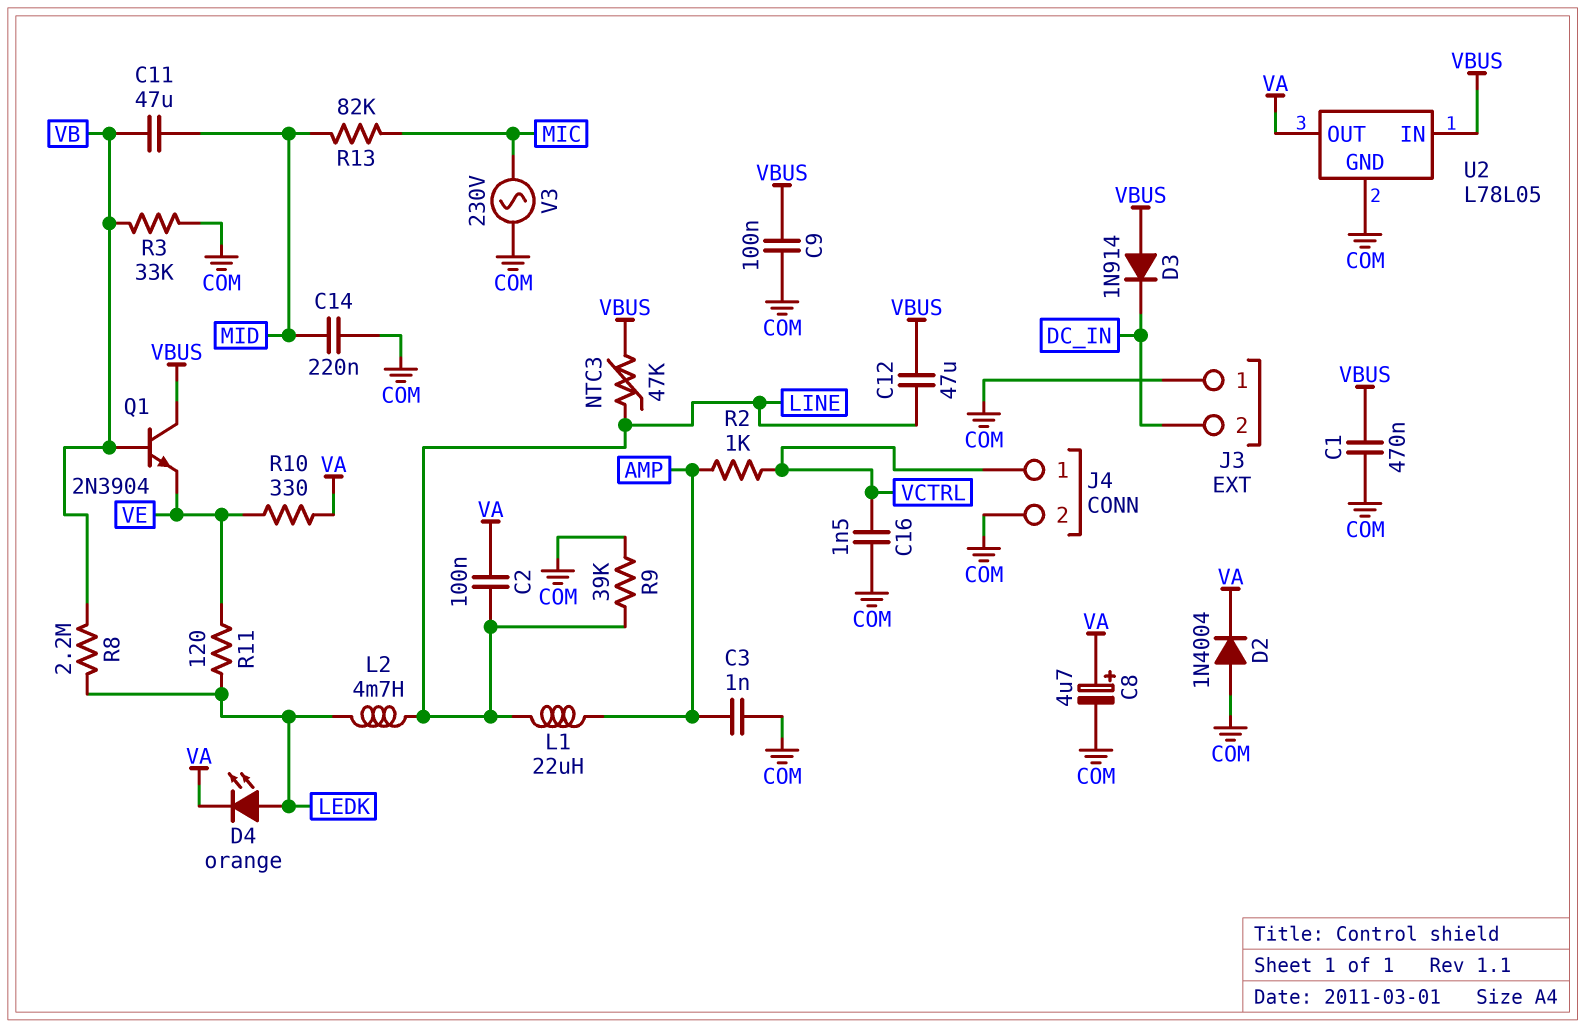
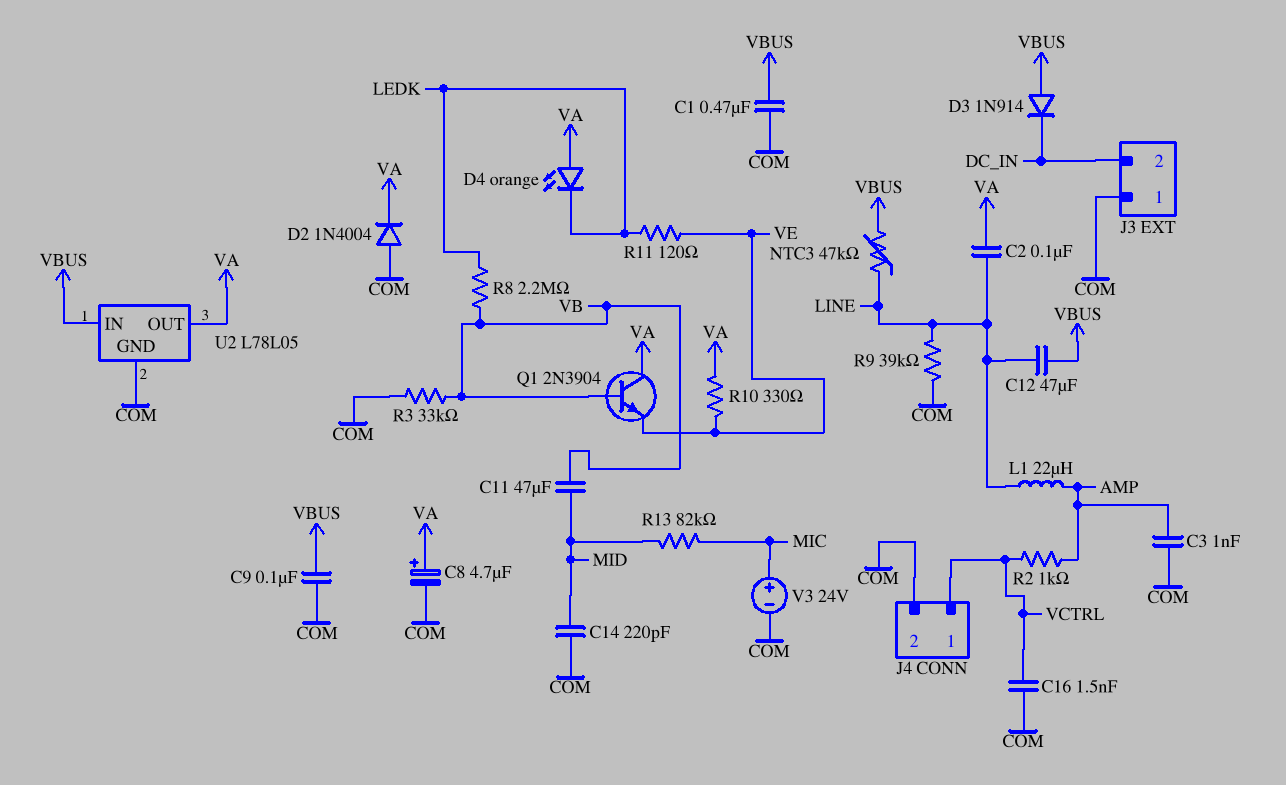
C14: 220nF (COM, MID) -> 220pF (COM, MID)
D4: LED orange (A LEDK, K VA) -> LED orange (A VA, K LEDK)
L2: 4.7mH (LEDK, LINE) -> none
Q1: NPN 2N3904 (B VB, C VBUS, E VE) -> NPN 2N3904 (B VB, C VA, E VE)
V3: AC 230V (COM, MIC) -> 24V (plus MIC, minus COM)

